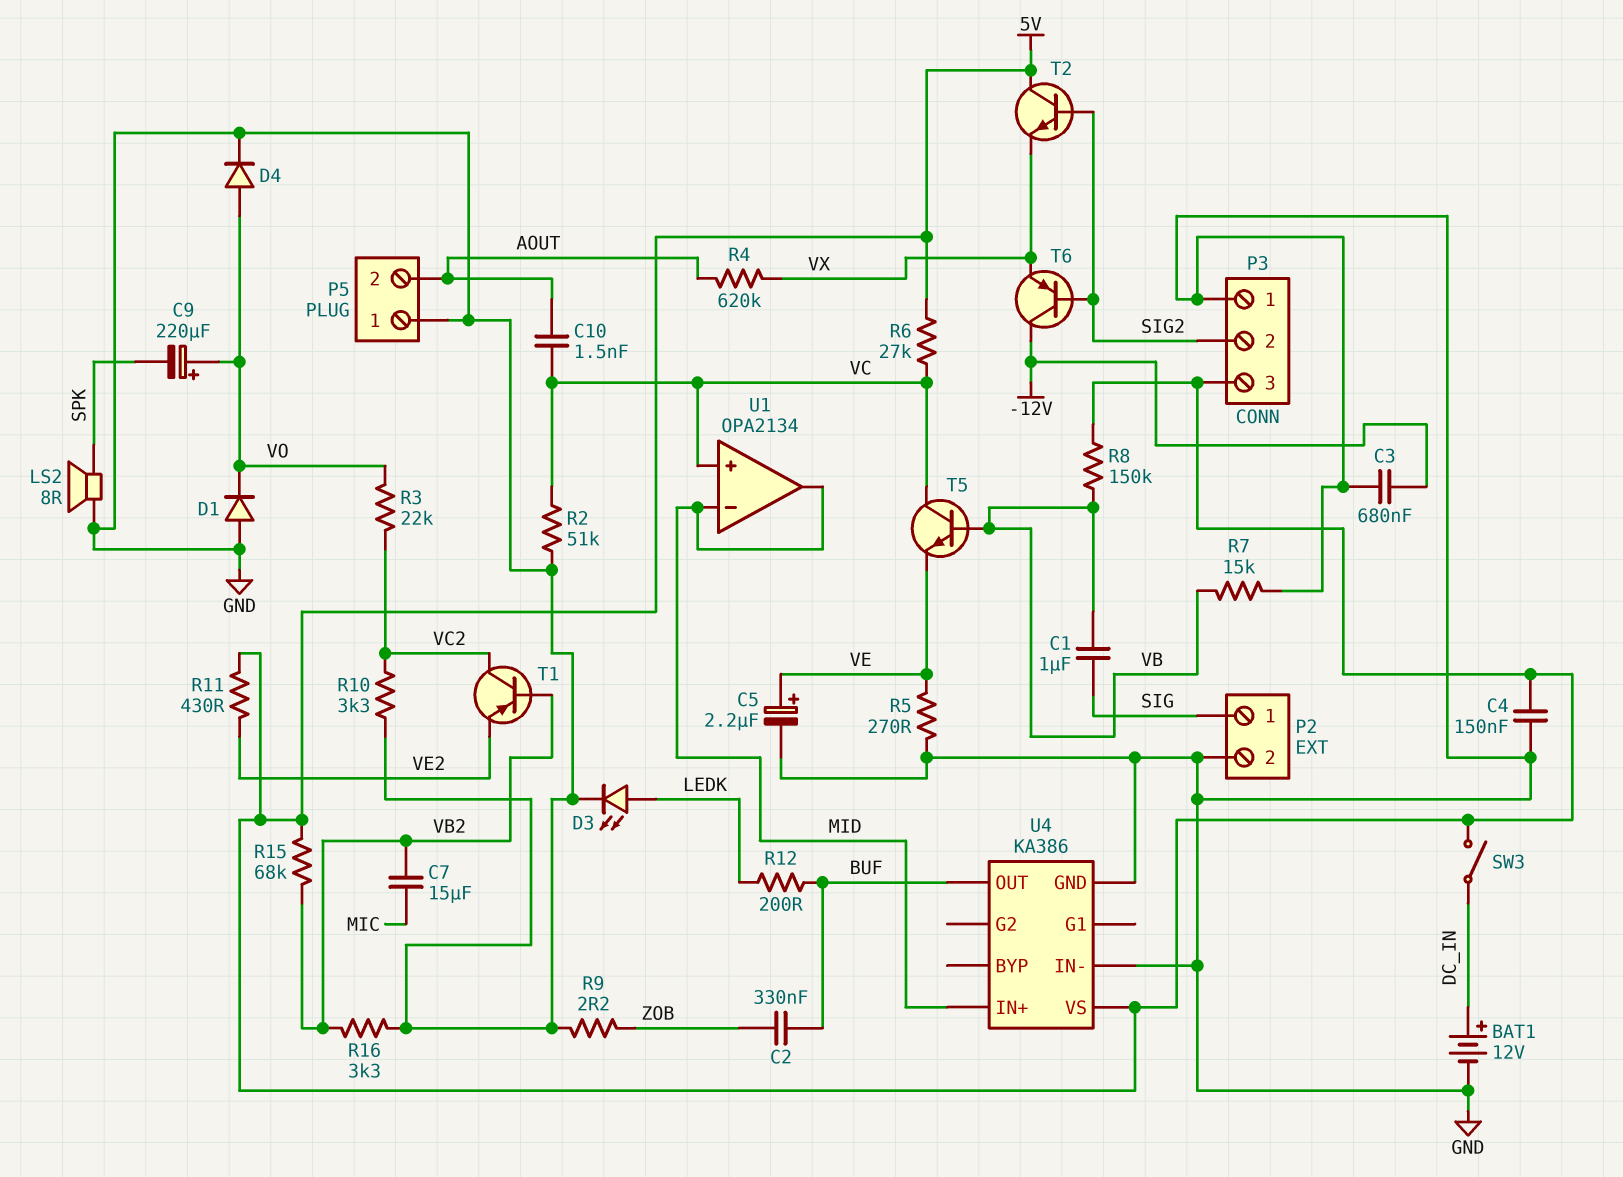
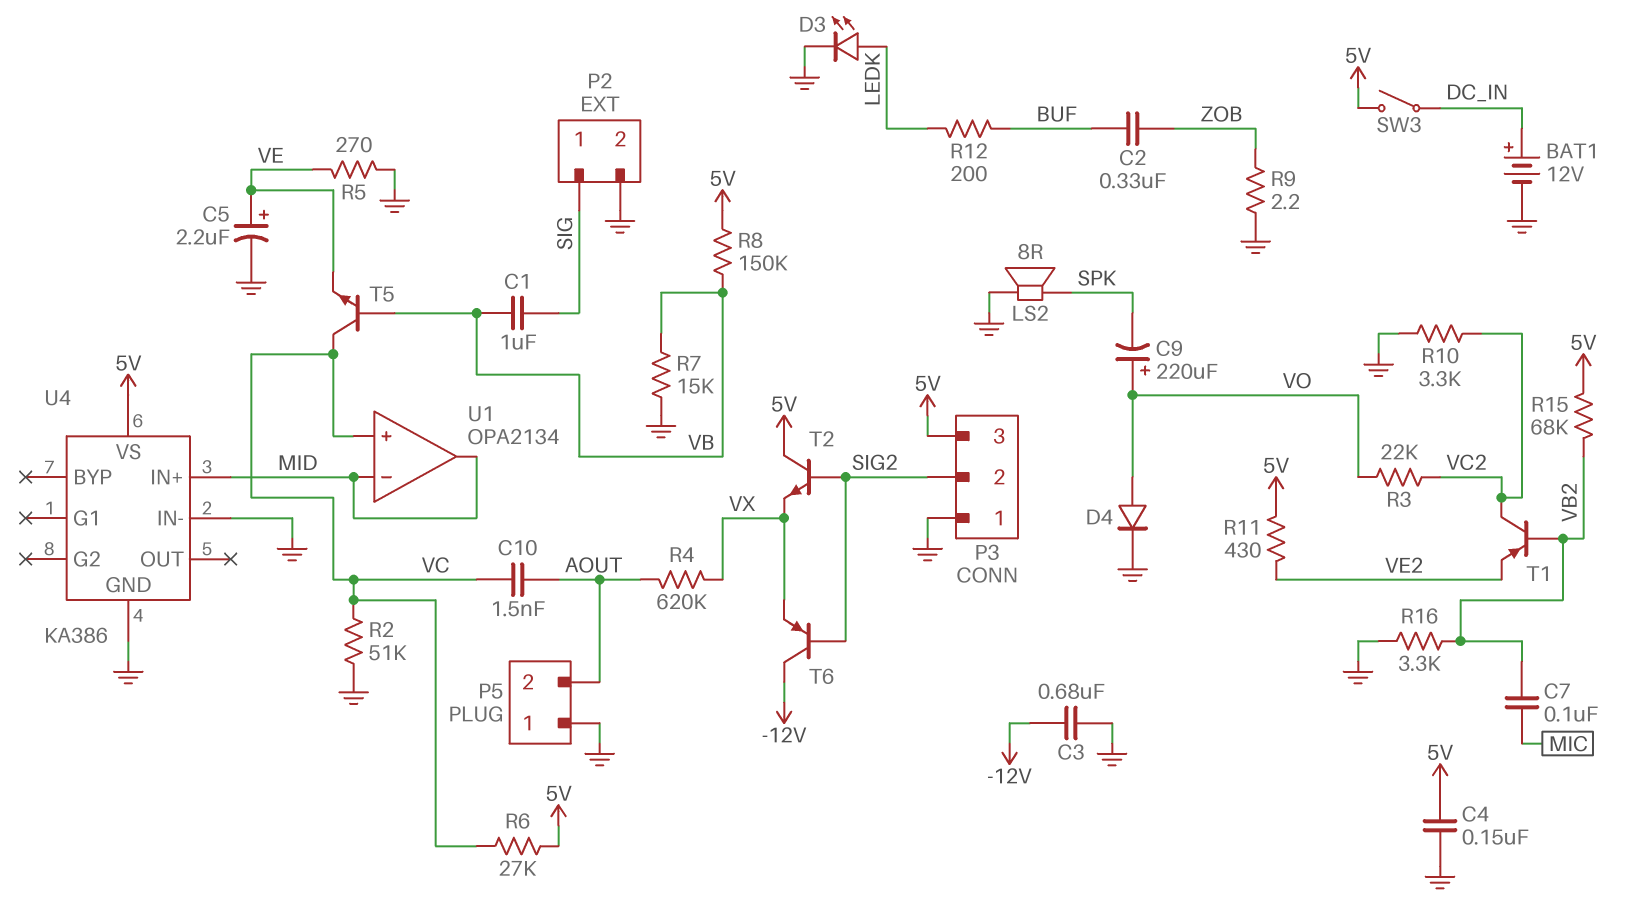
C7: 15uF (MIC, VB2) -> 100nF (MIC, VB2)
D1: diode (A GND, K VO) -> none
U4 pin OUT: BUF -> none

